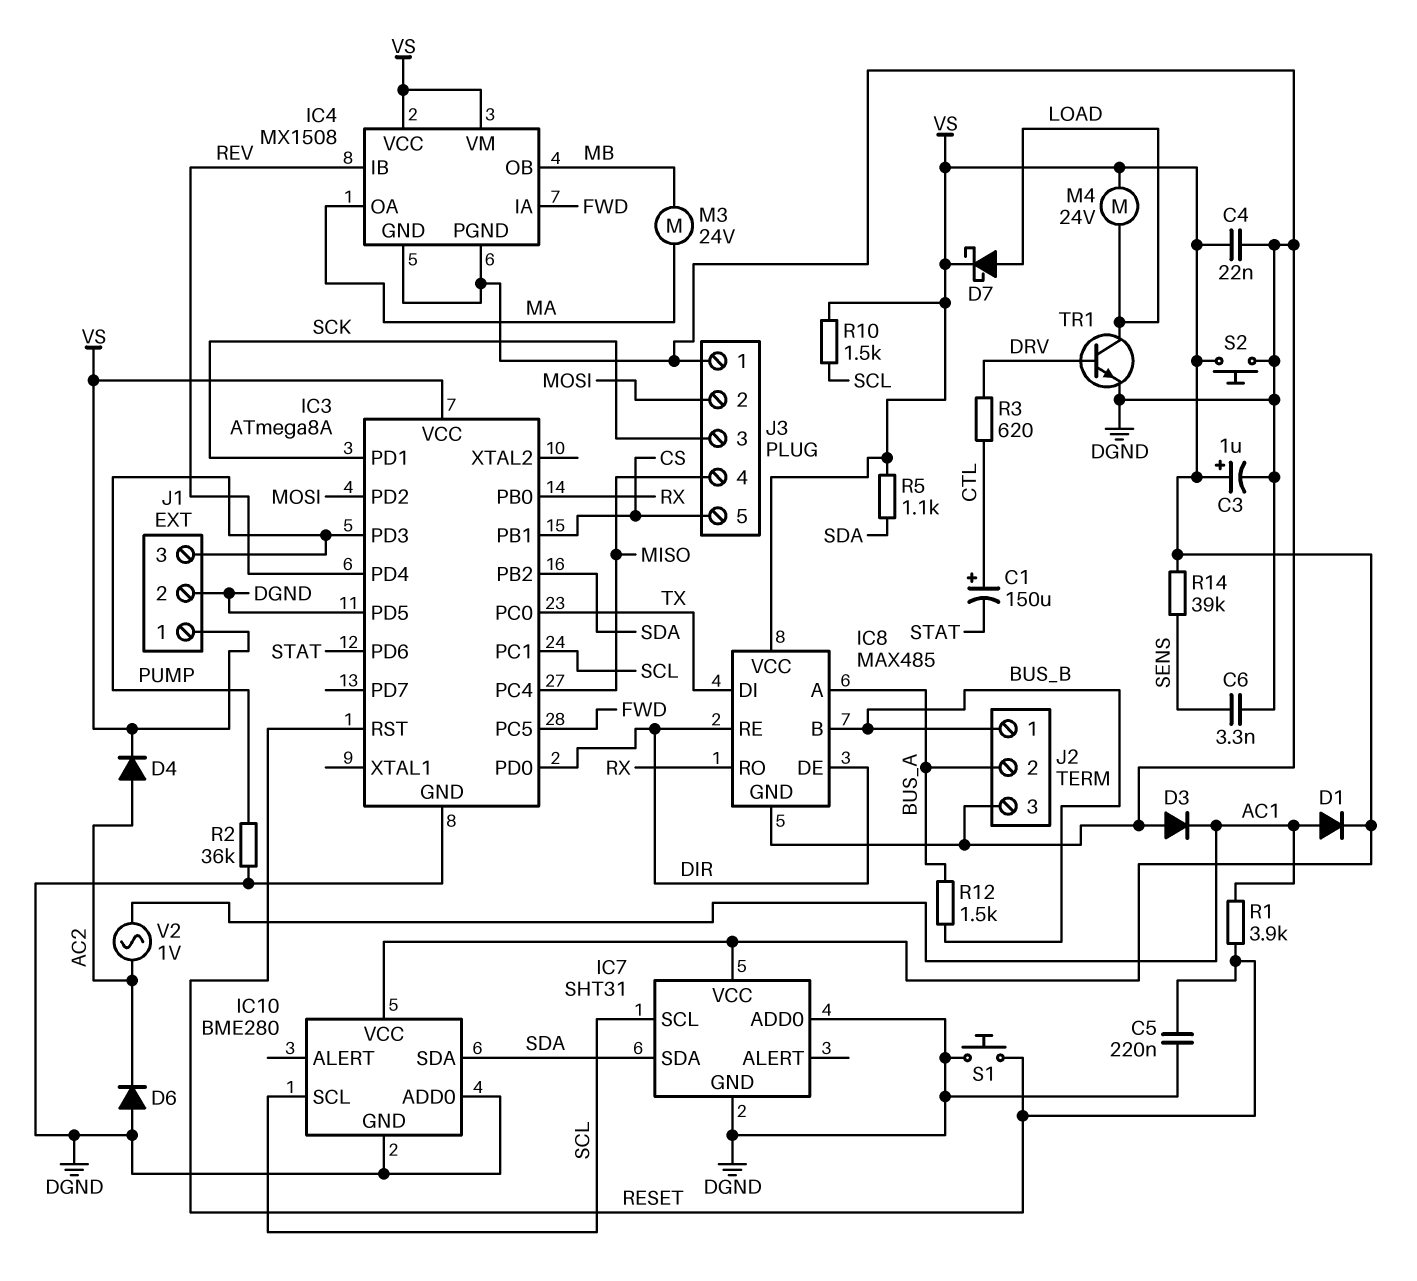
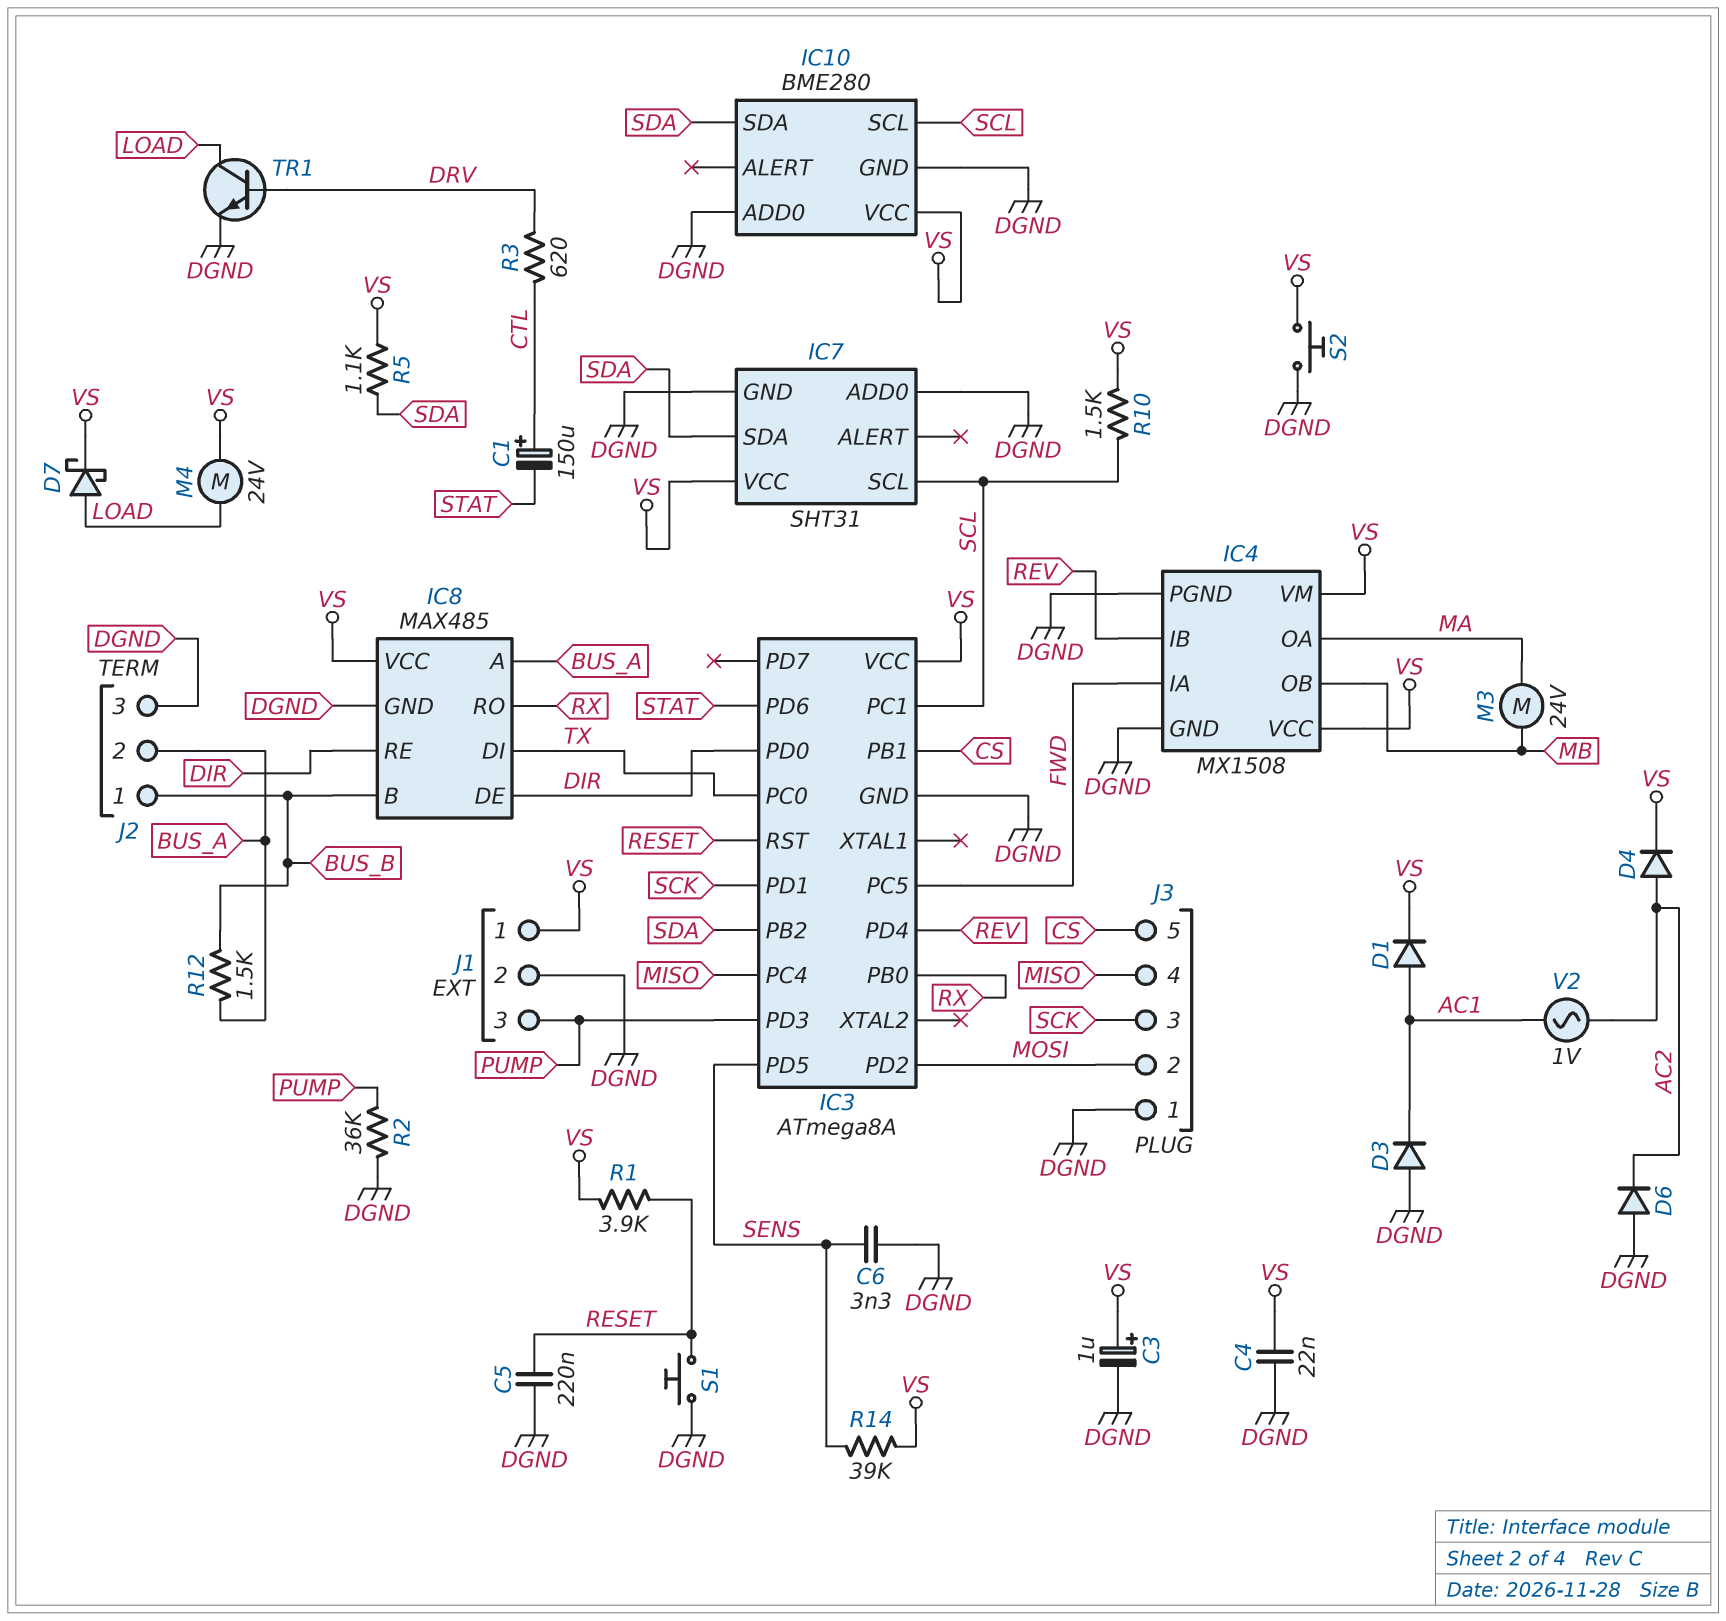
IC3 pin PD5: DGND -> SENS
R1: 3.9k (AC1, RESET) -> 3.9k (RESET, VS)

